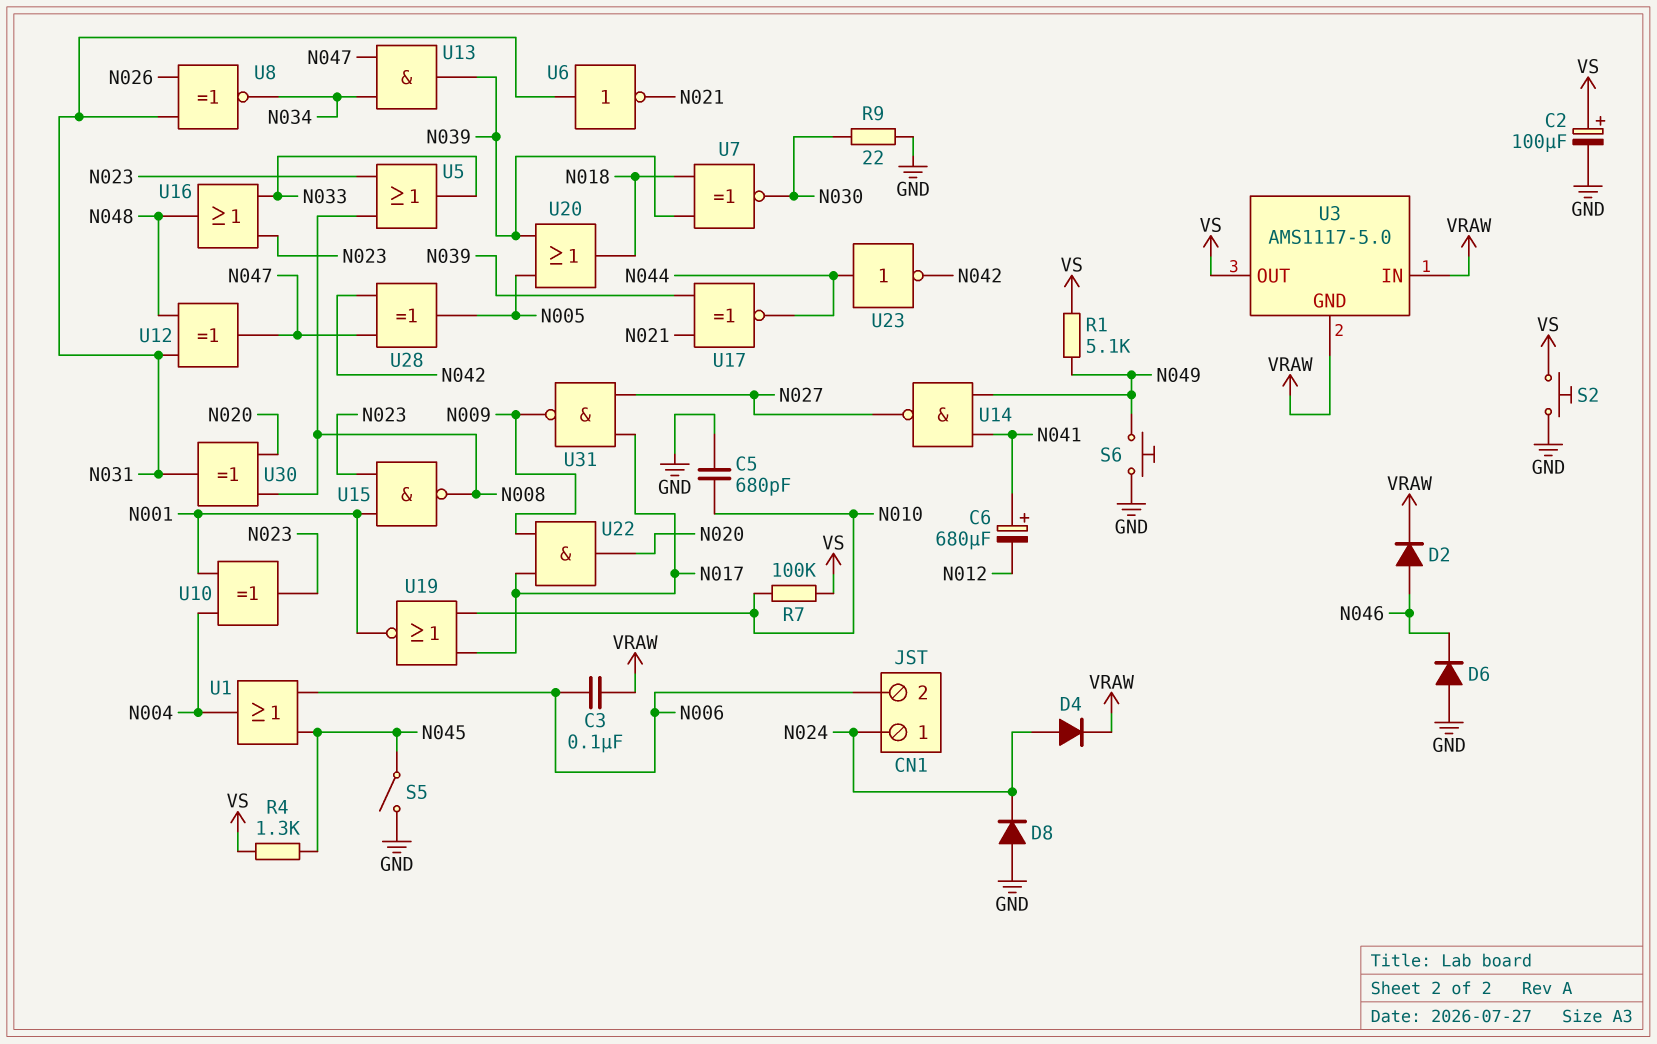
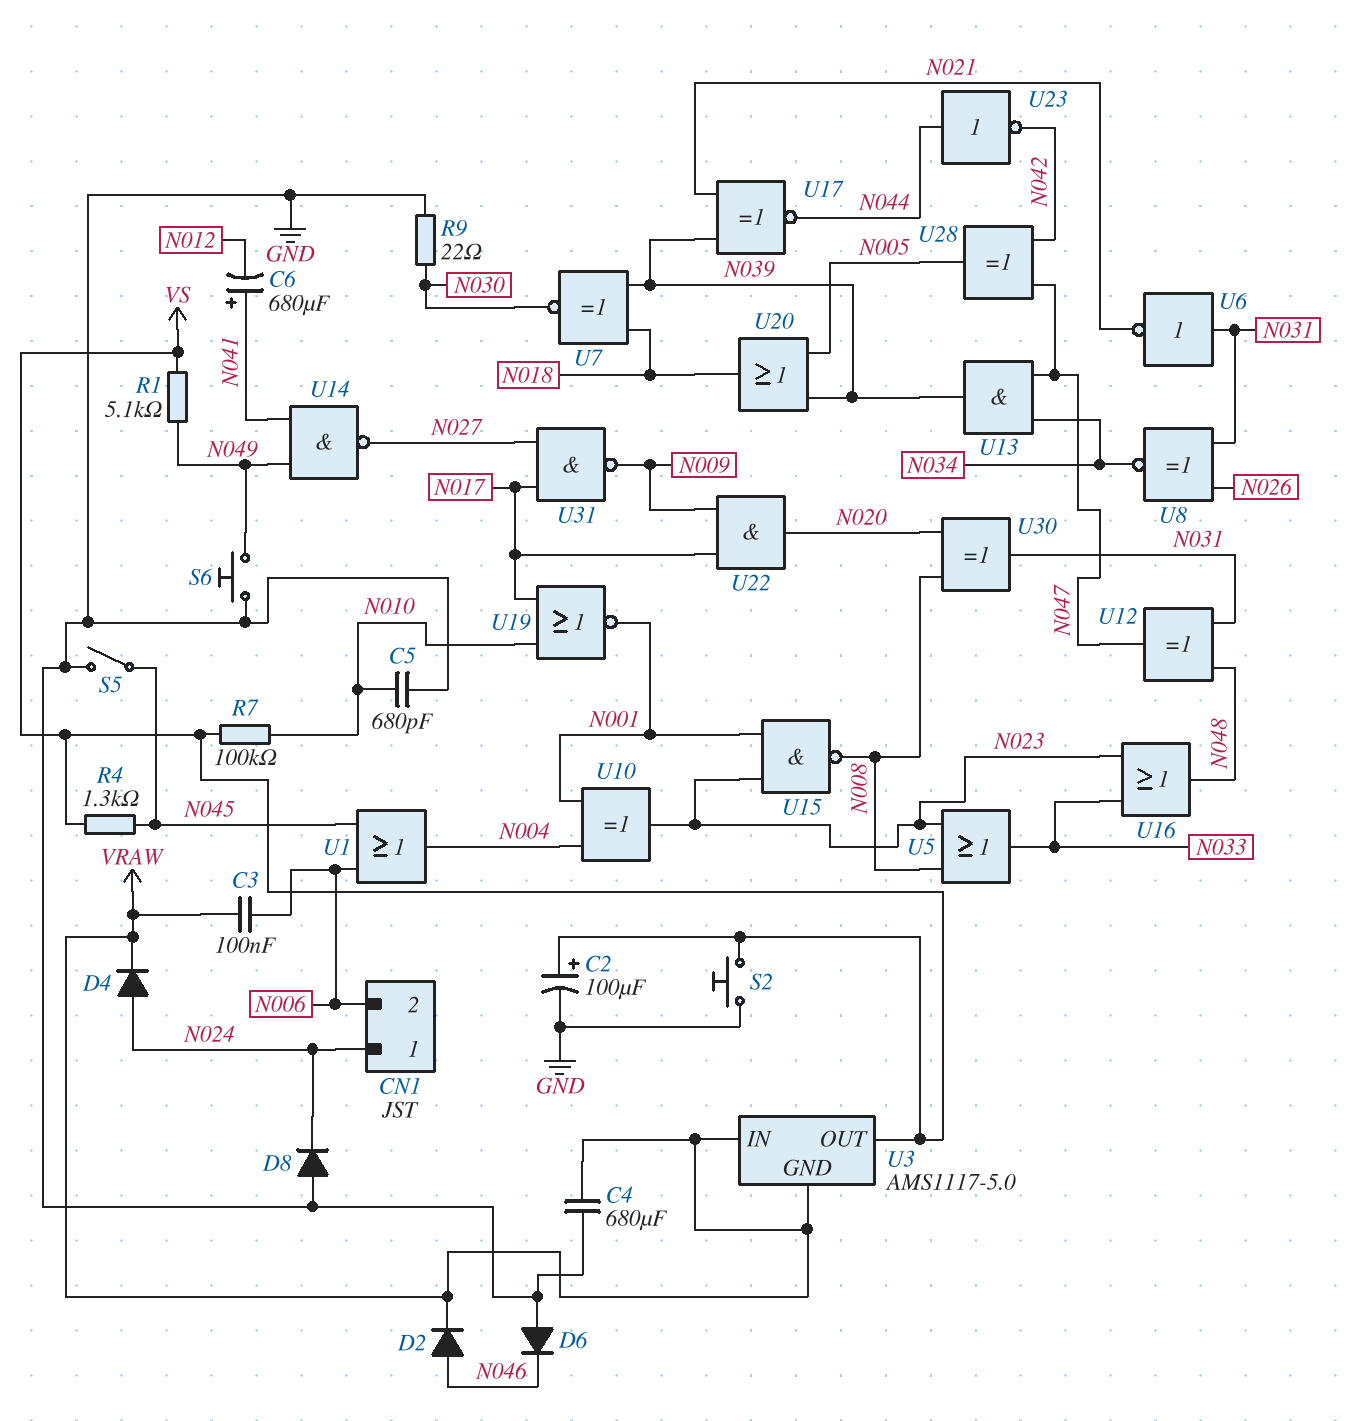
C4: none -> 680uF (GND, VRAW)

